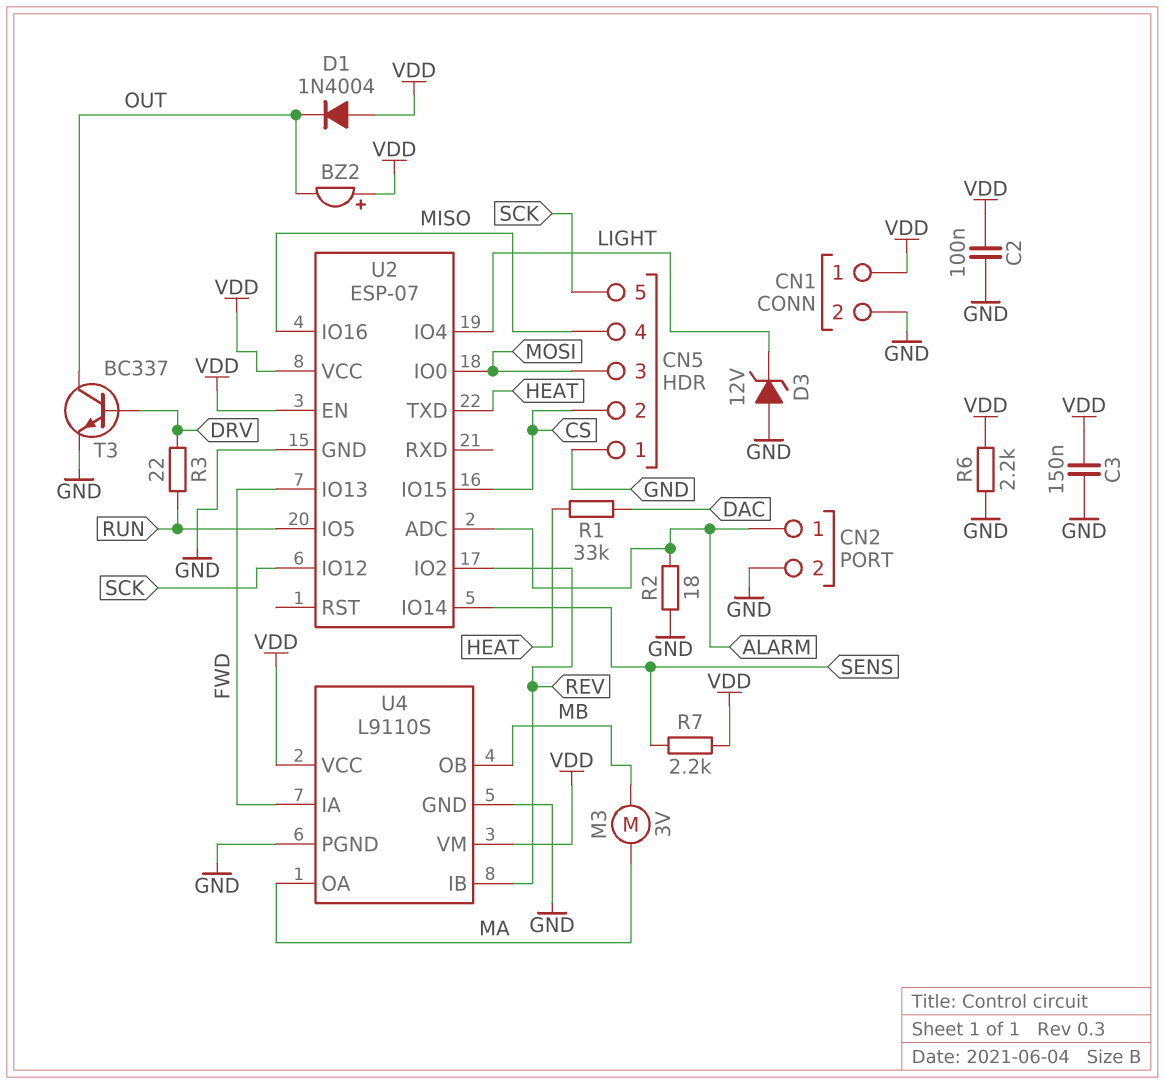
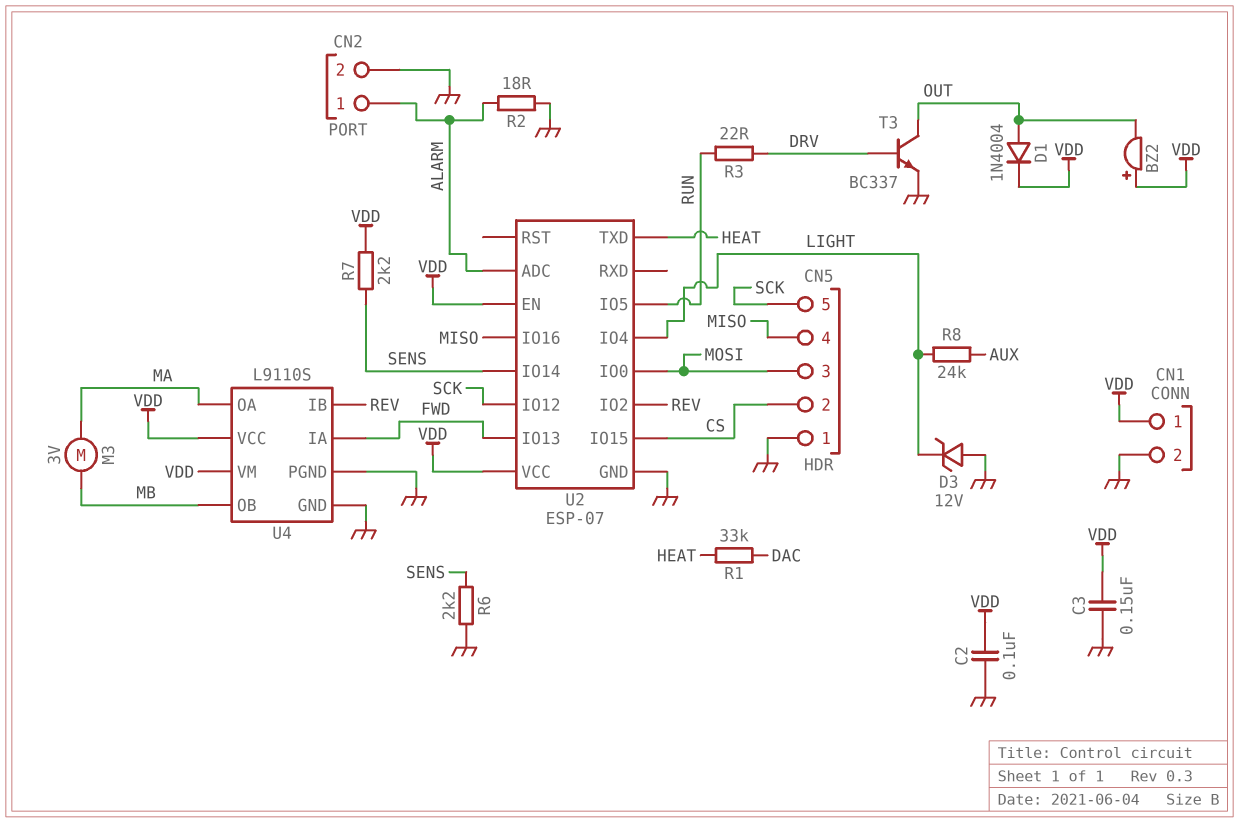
D1: diode 1N4004 (A VDD, K OUT) -> diode 1N4004 (A OUT, K VDD)
R6: 2.2k (GND, VDD) -> 2.2k (GND, SENS)
R8: none -> 24k (AUX, LIGHT)

